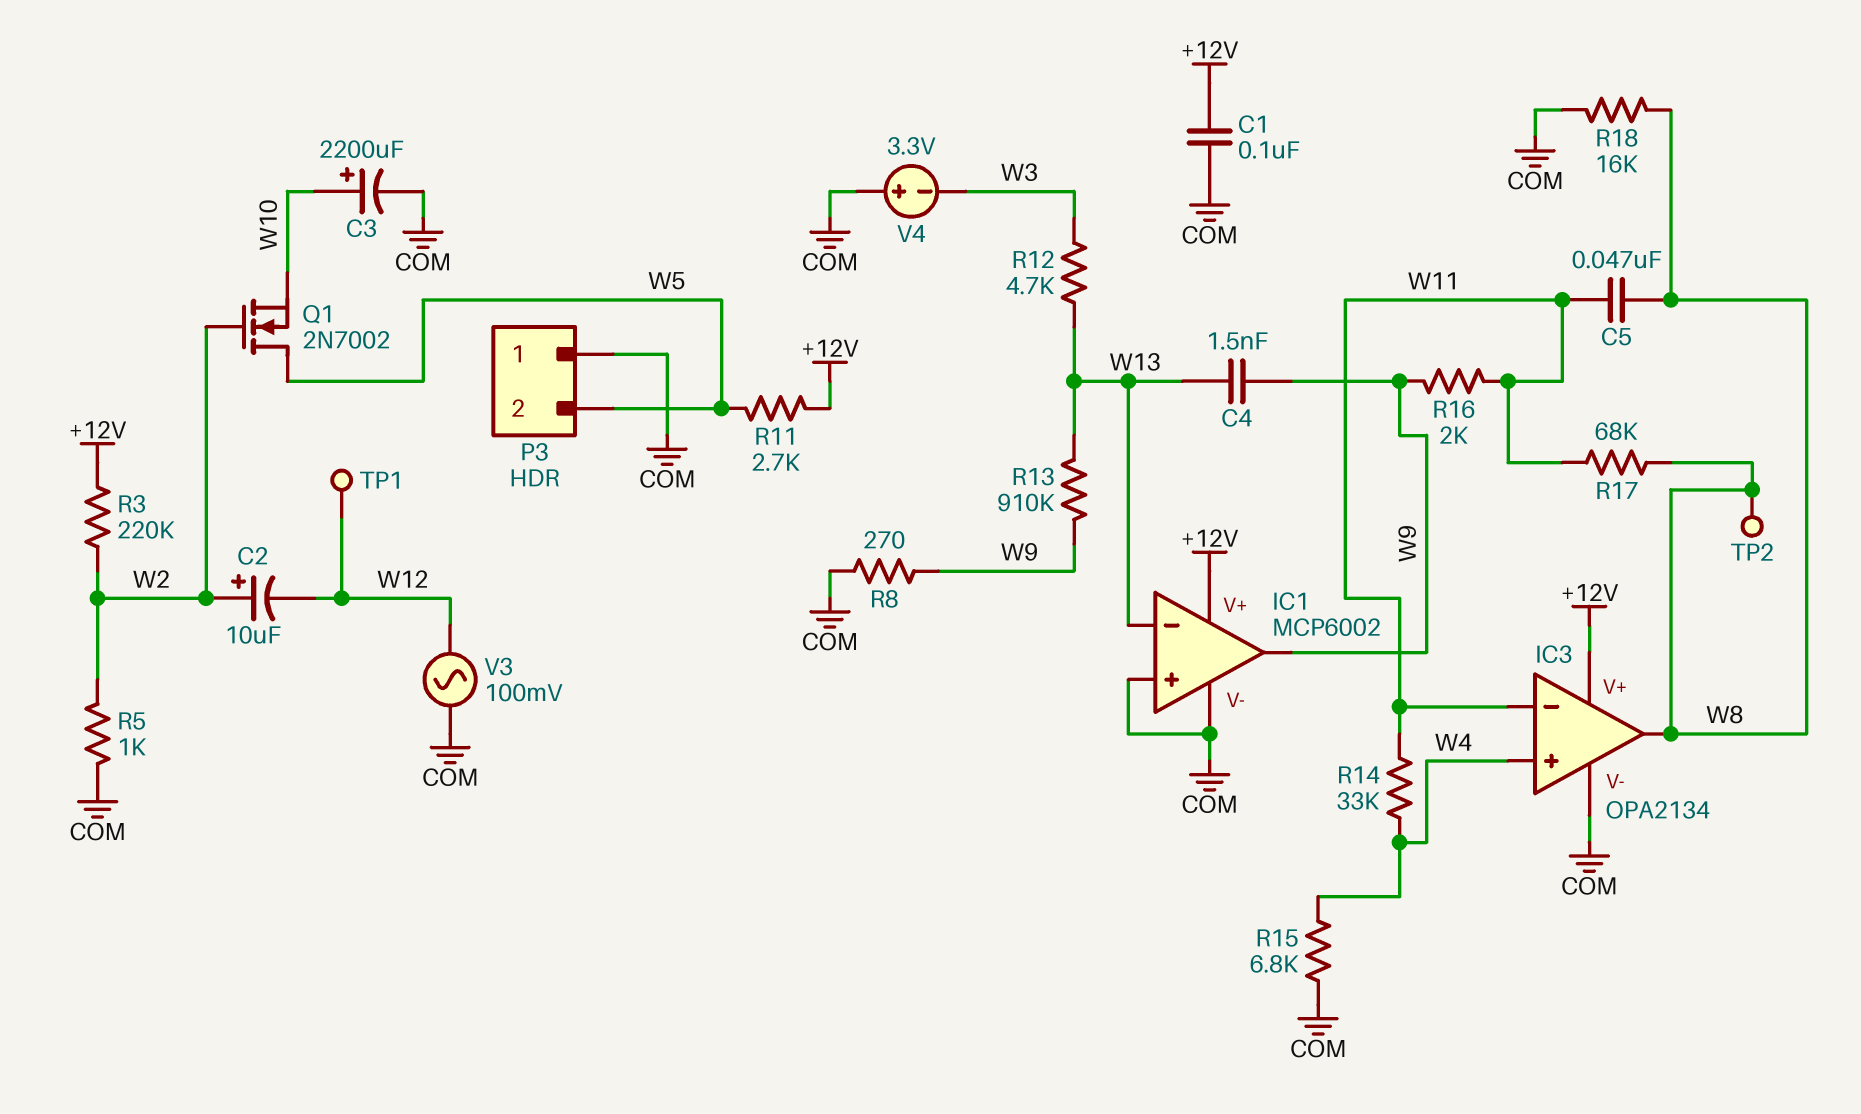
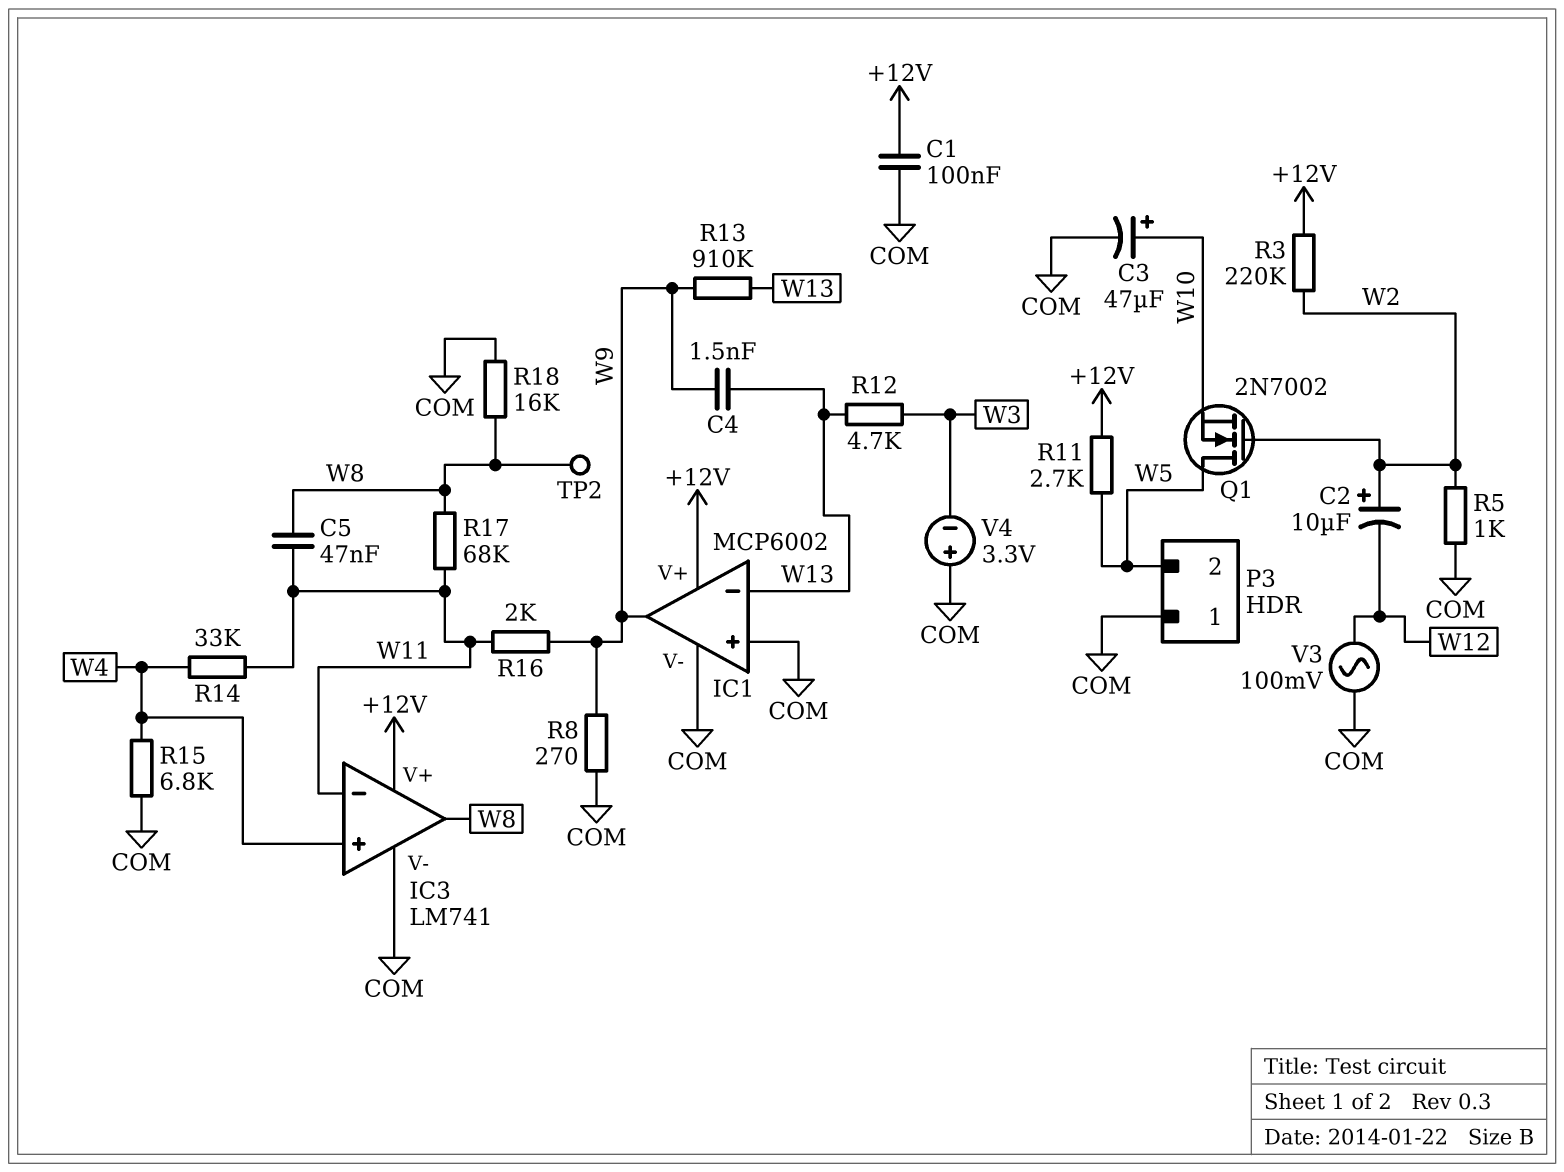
C3: 2200uF (plus W10, minus COM) -> 47uF (plus W10, minus COM)
IC3: OPA2134 -> LM741
TP1: test point (W12) -> none

